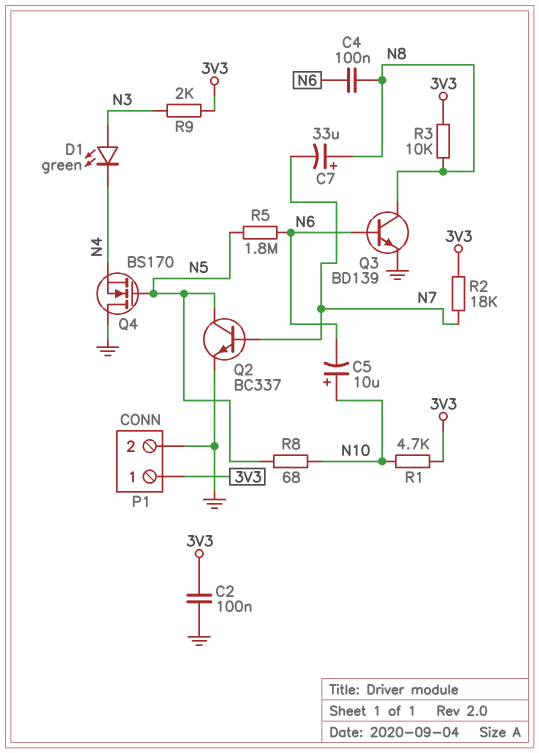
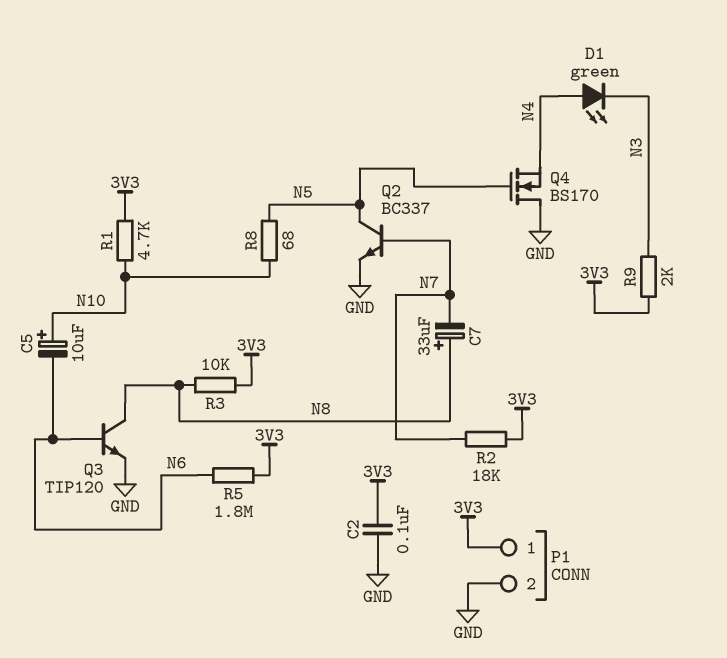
C4: 100nF (N6, N8) -> none
D1: LED green (A N3, K N4) -> LED green (A N4, K N3)
Q3: NPN BD139 (B N6, C N8, E GND) -> NPN TIP120 (B N6, C N8, E GND)
R5: 1.8M (N5, N6) -> 1.8M (3V3, N6)

